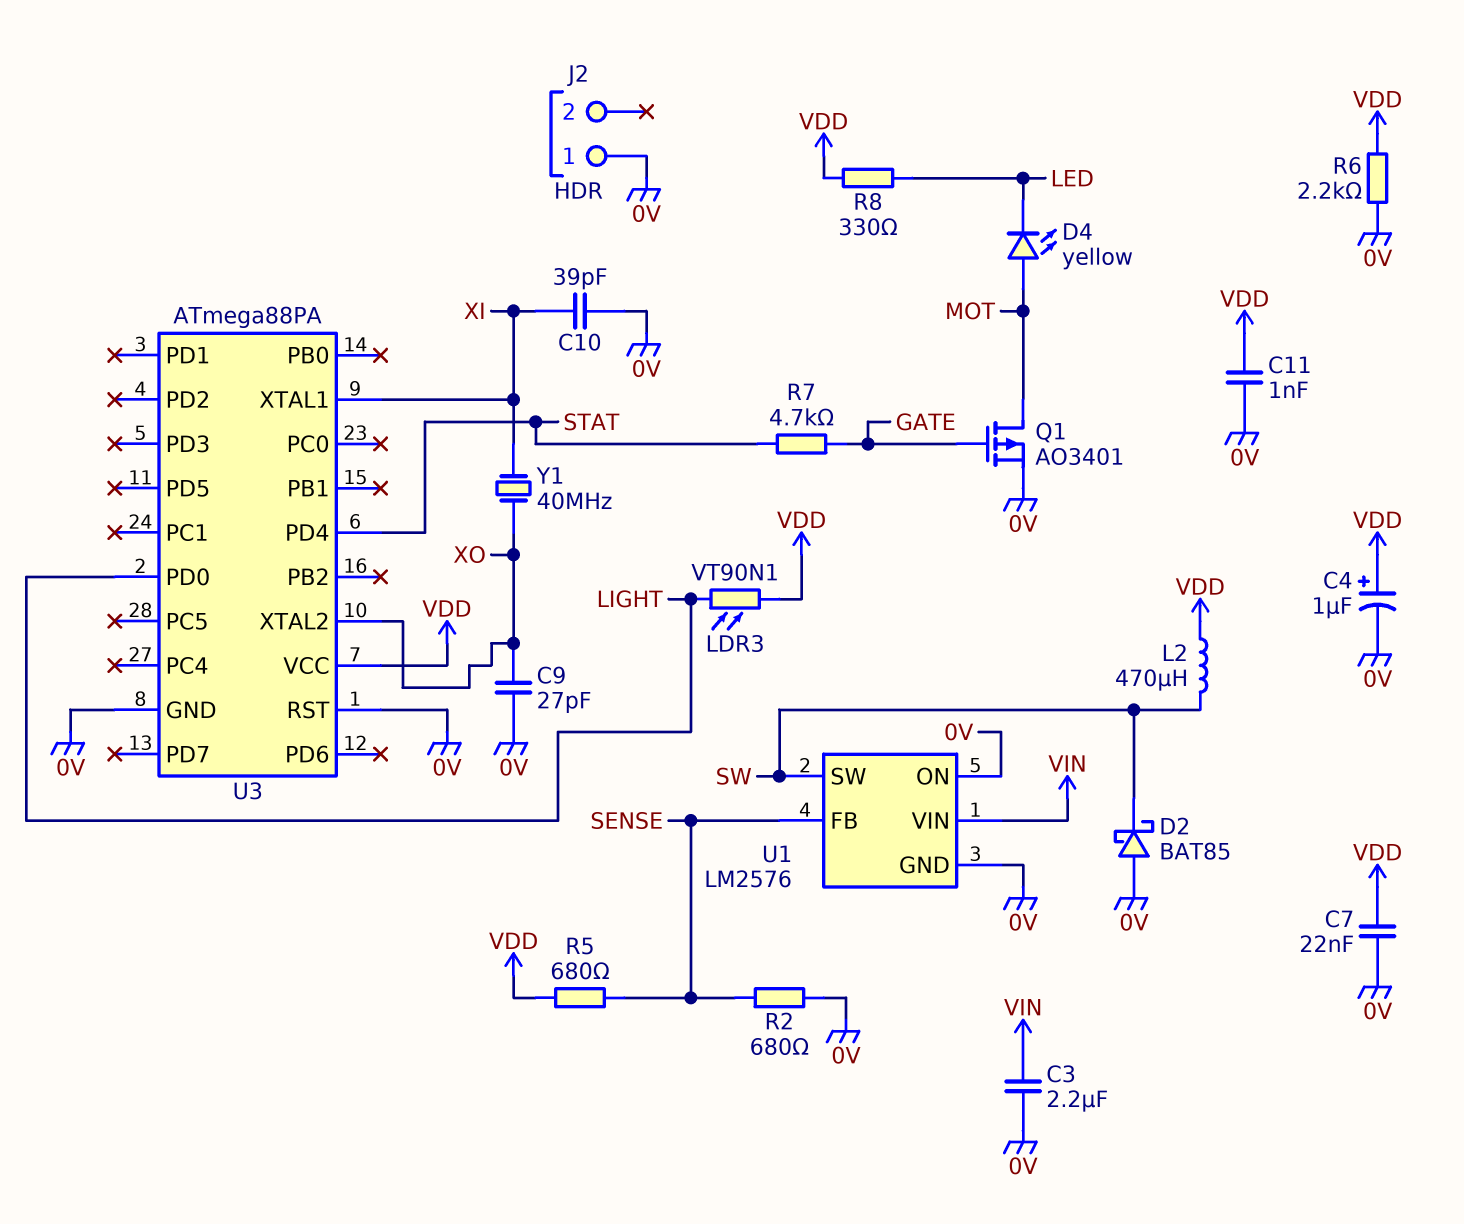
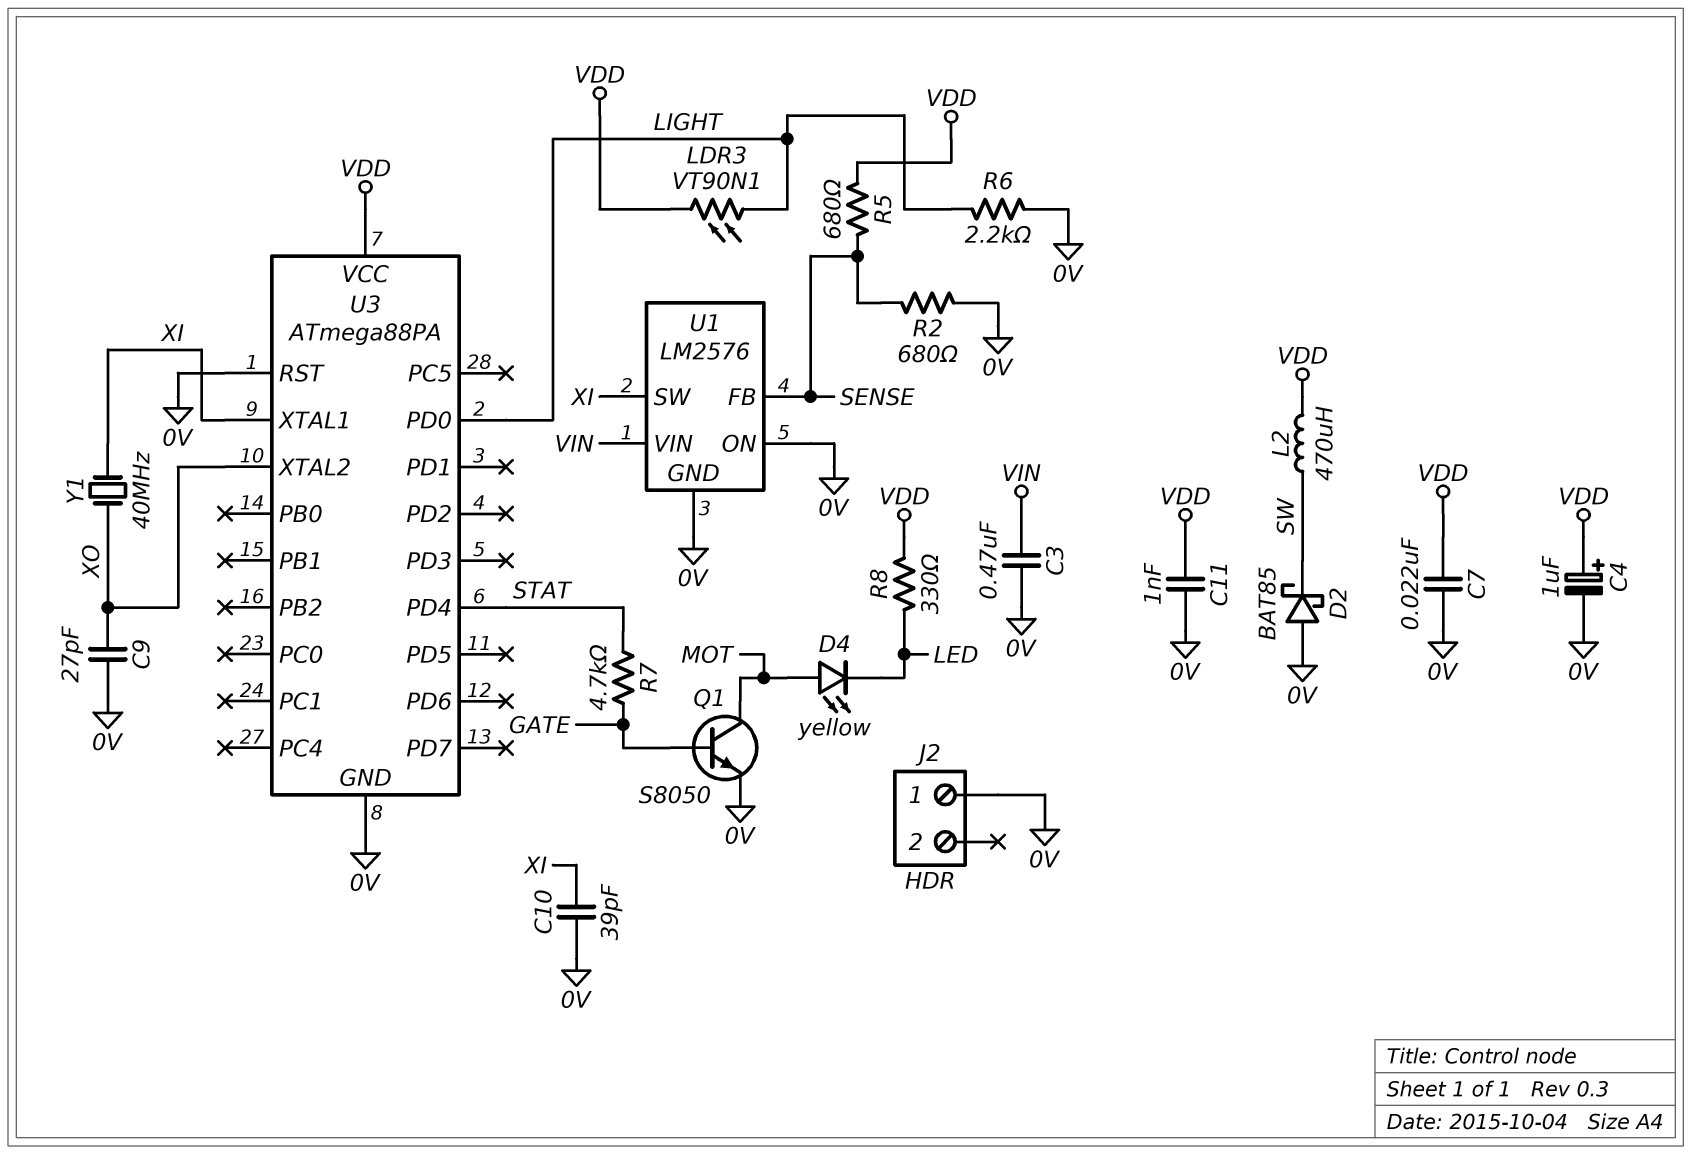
C3: 2.2uF (0V, VIN) -> 470nF (0V, VIN)
Q1: PMOS AO3401 (G GATE, D MOT, S 0V) -> NPN S8050 (B GATE, C MOT, E 0V)
R6: 2.2k (0V, VDD) -> 2.2k (0V, LIGHT)
U1 pin SW: SW -> XI

